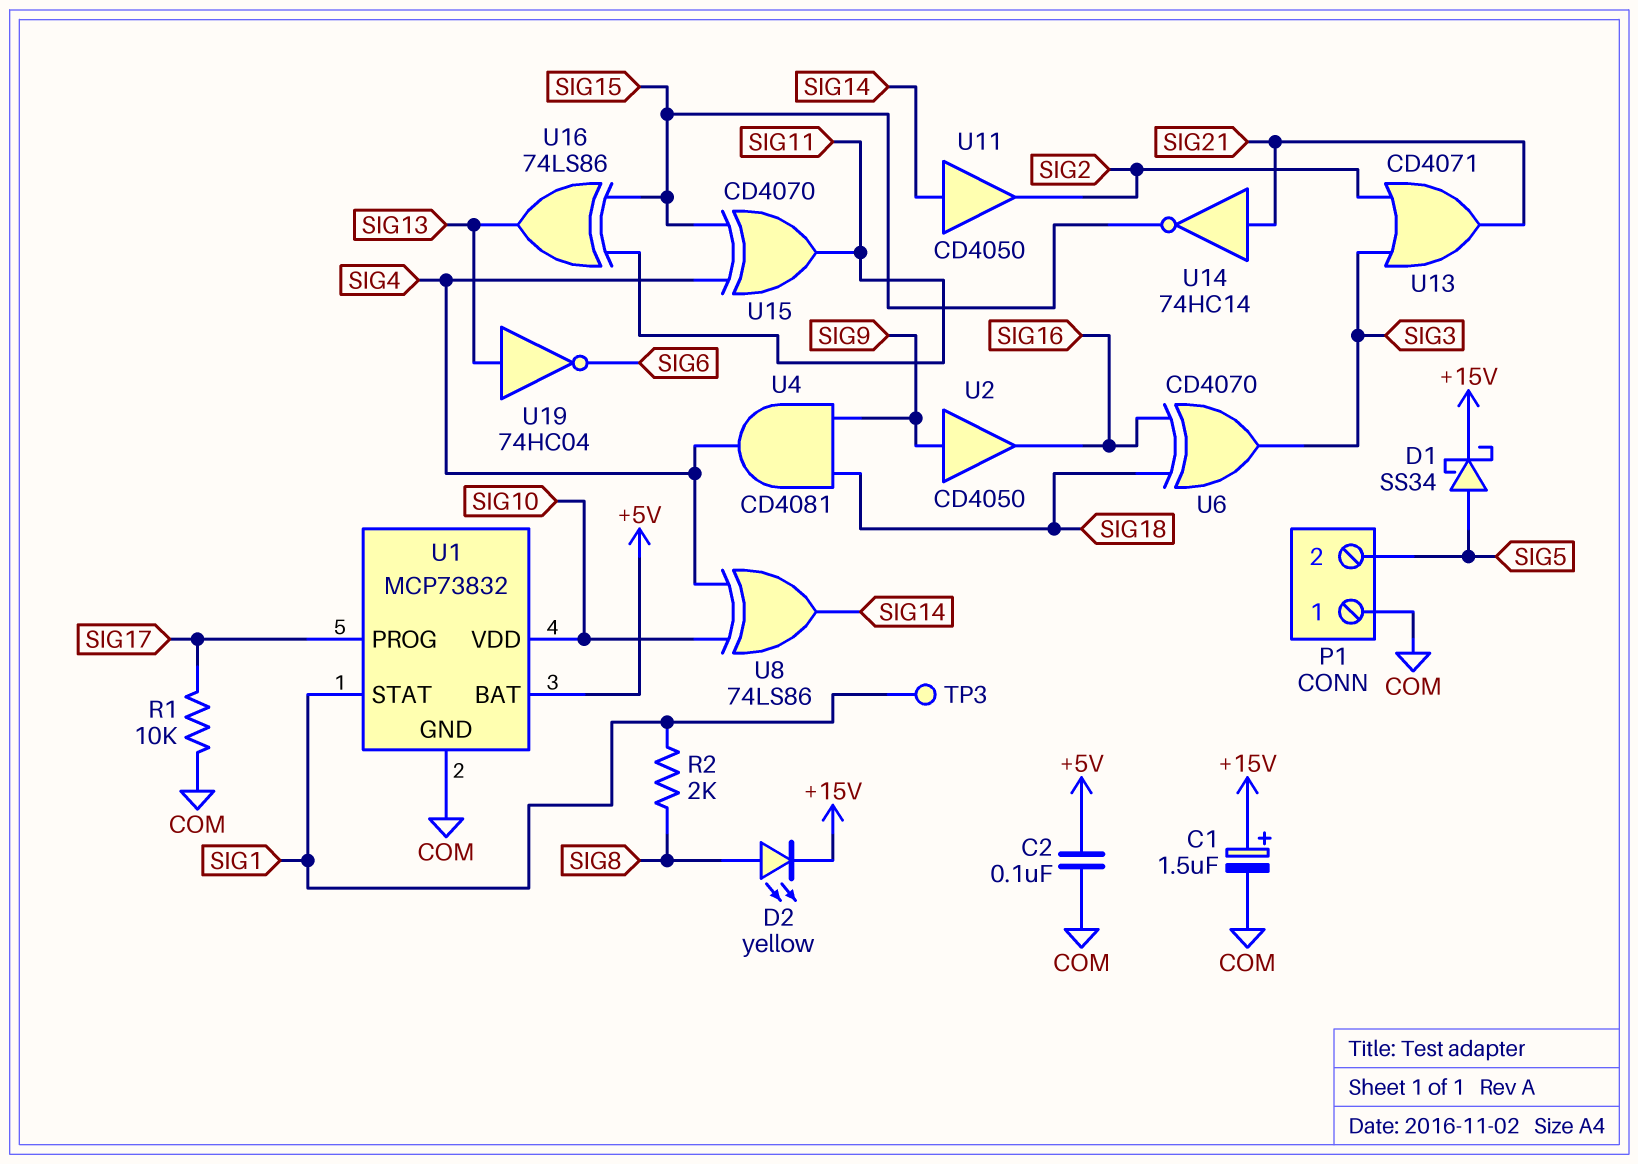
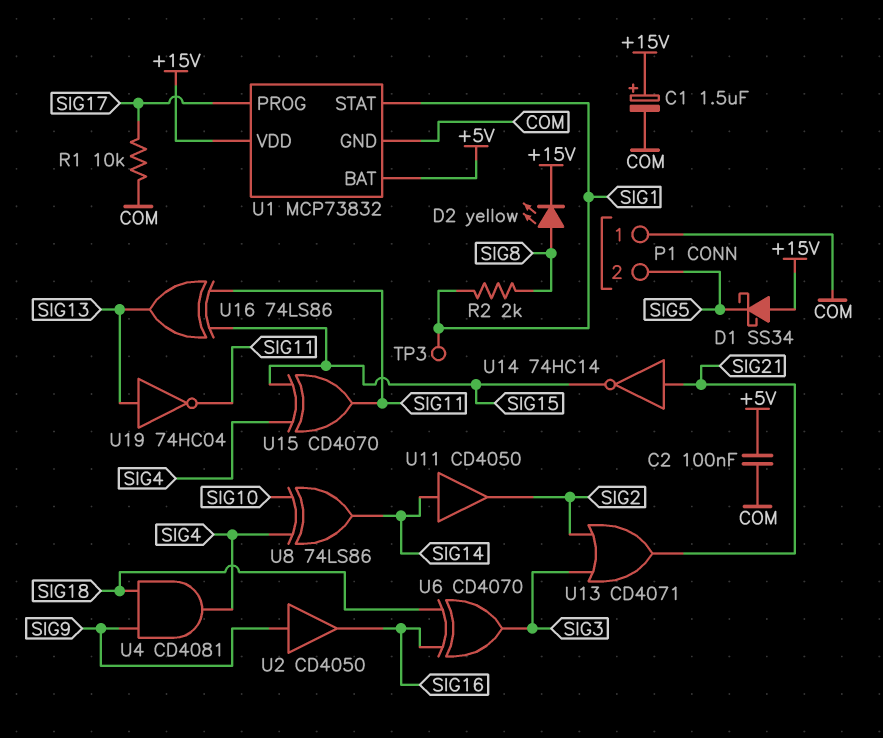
D1: schottky SS34 (A SIG5, K +15V) -> schottky SS34 (A +15V, K SIG5)
U1 pin VDD: SIG10 -> +15V
U19: NOT 74HC04 (in SIG13, out SIG6) -> NOT 74HC04 (in SIG13, out SIG11)

